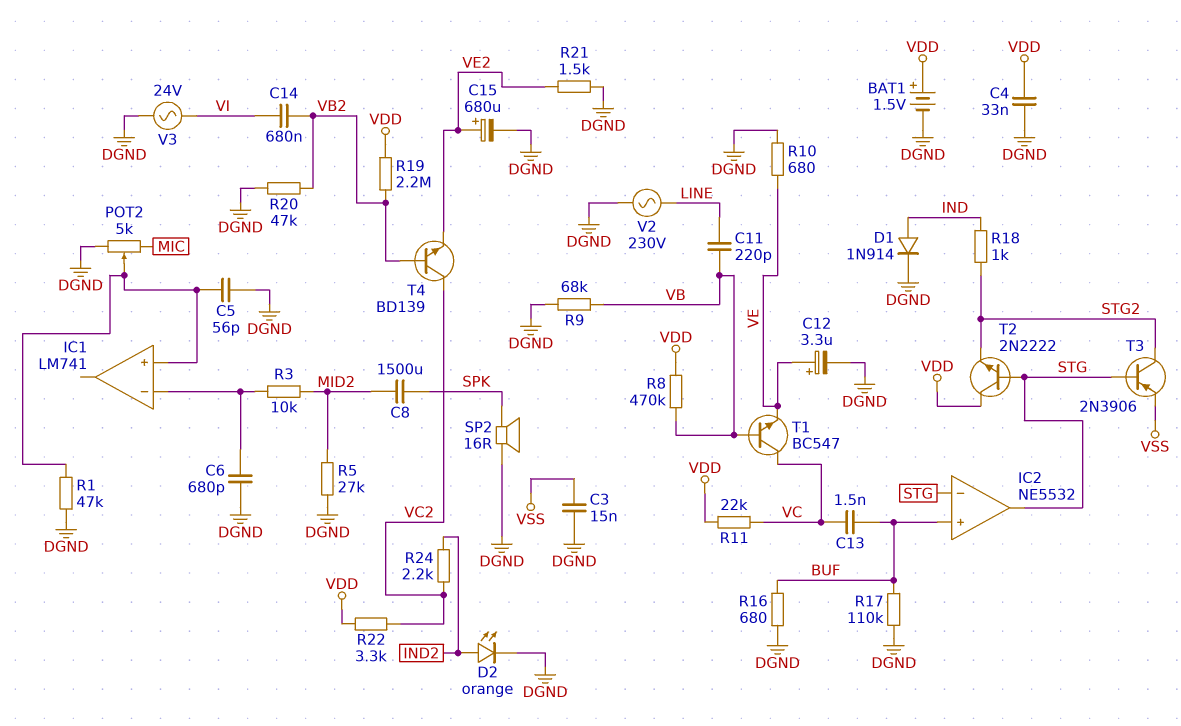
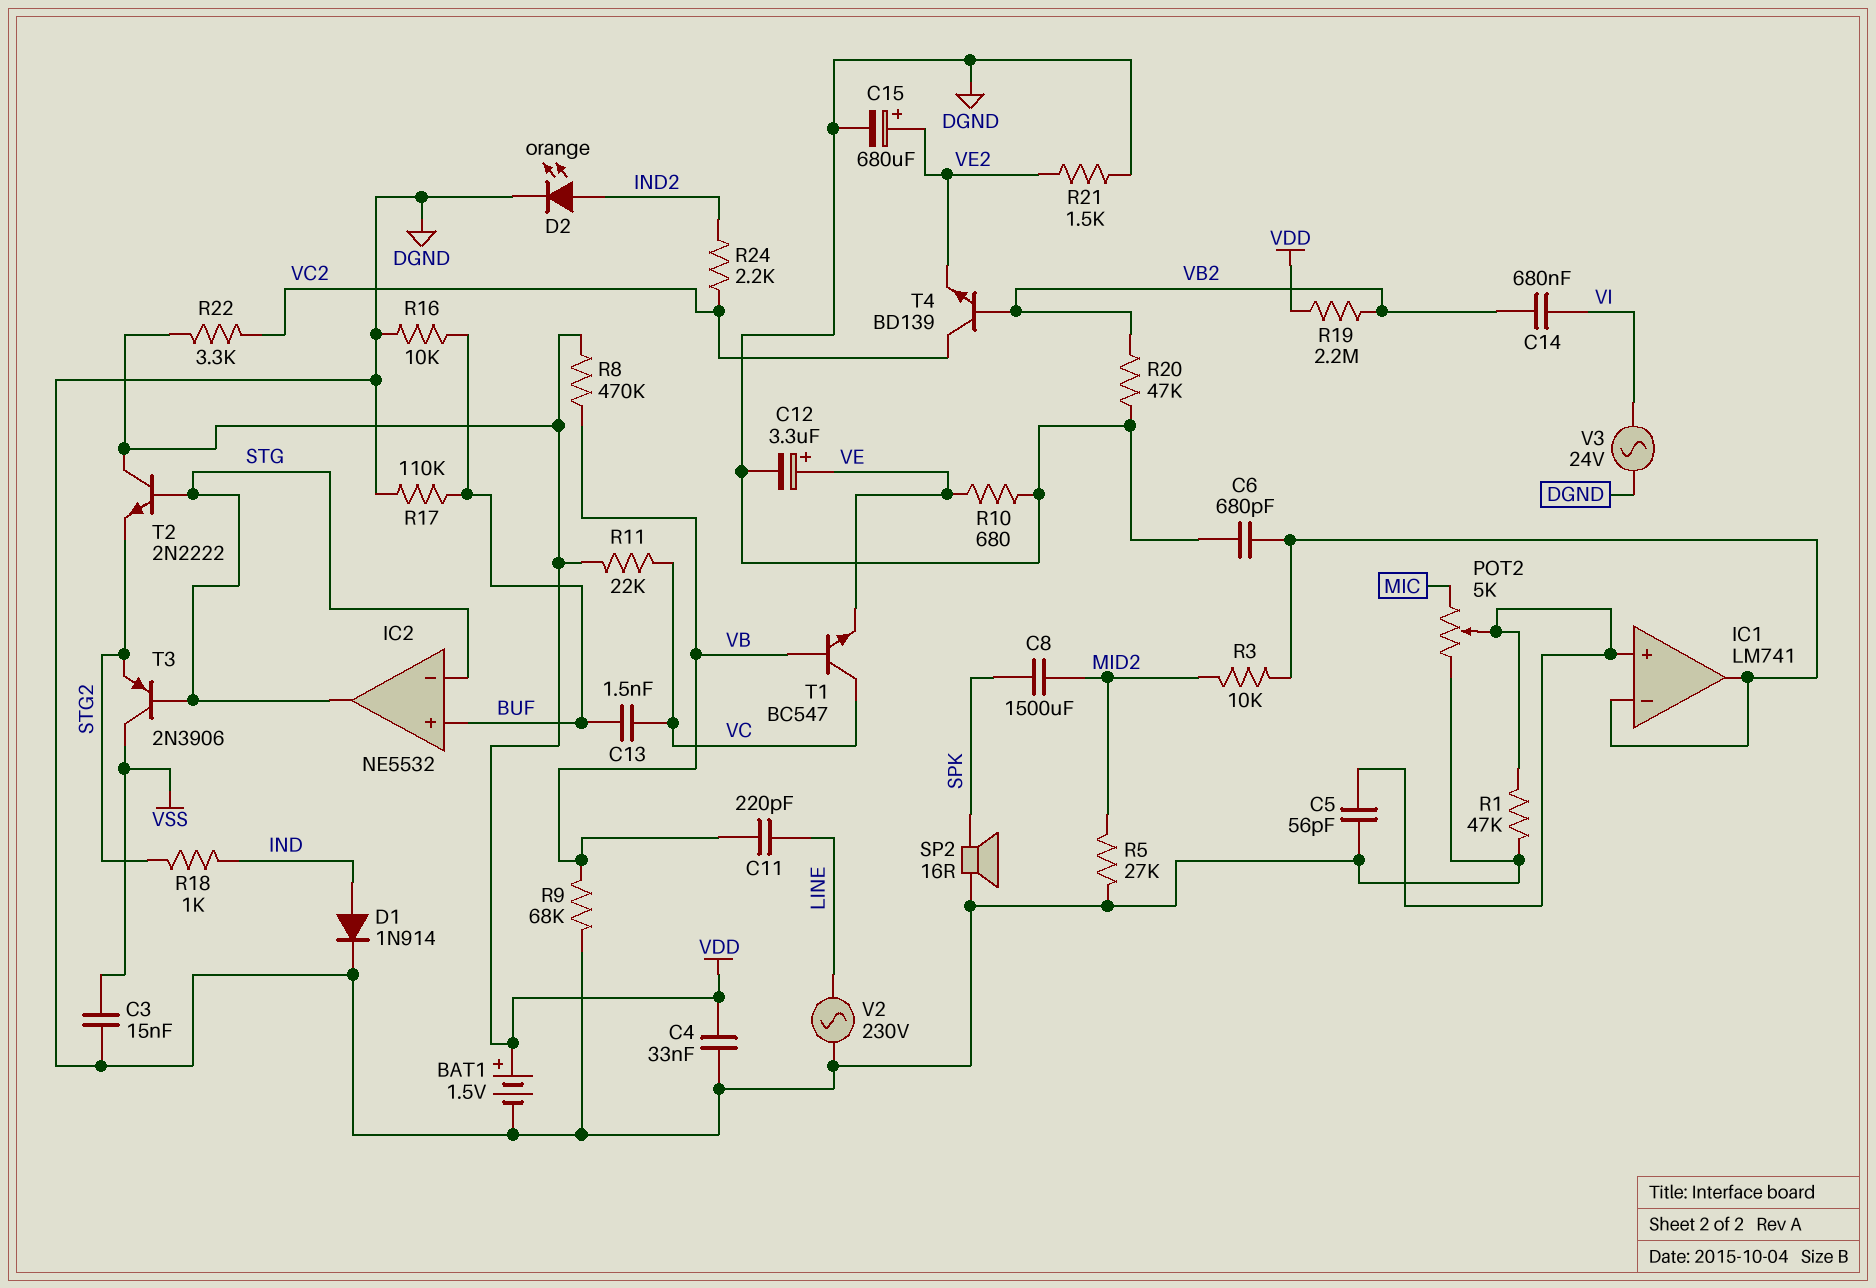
IC1 pin out: none -> IC1/in-
R16: 680 (BUF, DGND) -> 10k (BUF, DGND)
T3: PNP 2N3906 (B STG, C STG2, E VSS) -> PNP 2N3906 (B STG, C VSS, E STG2)

